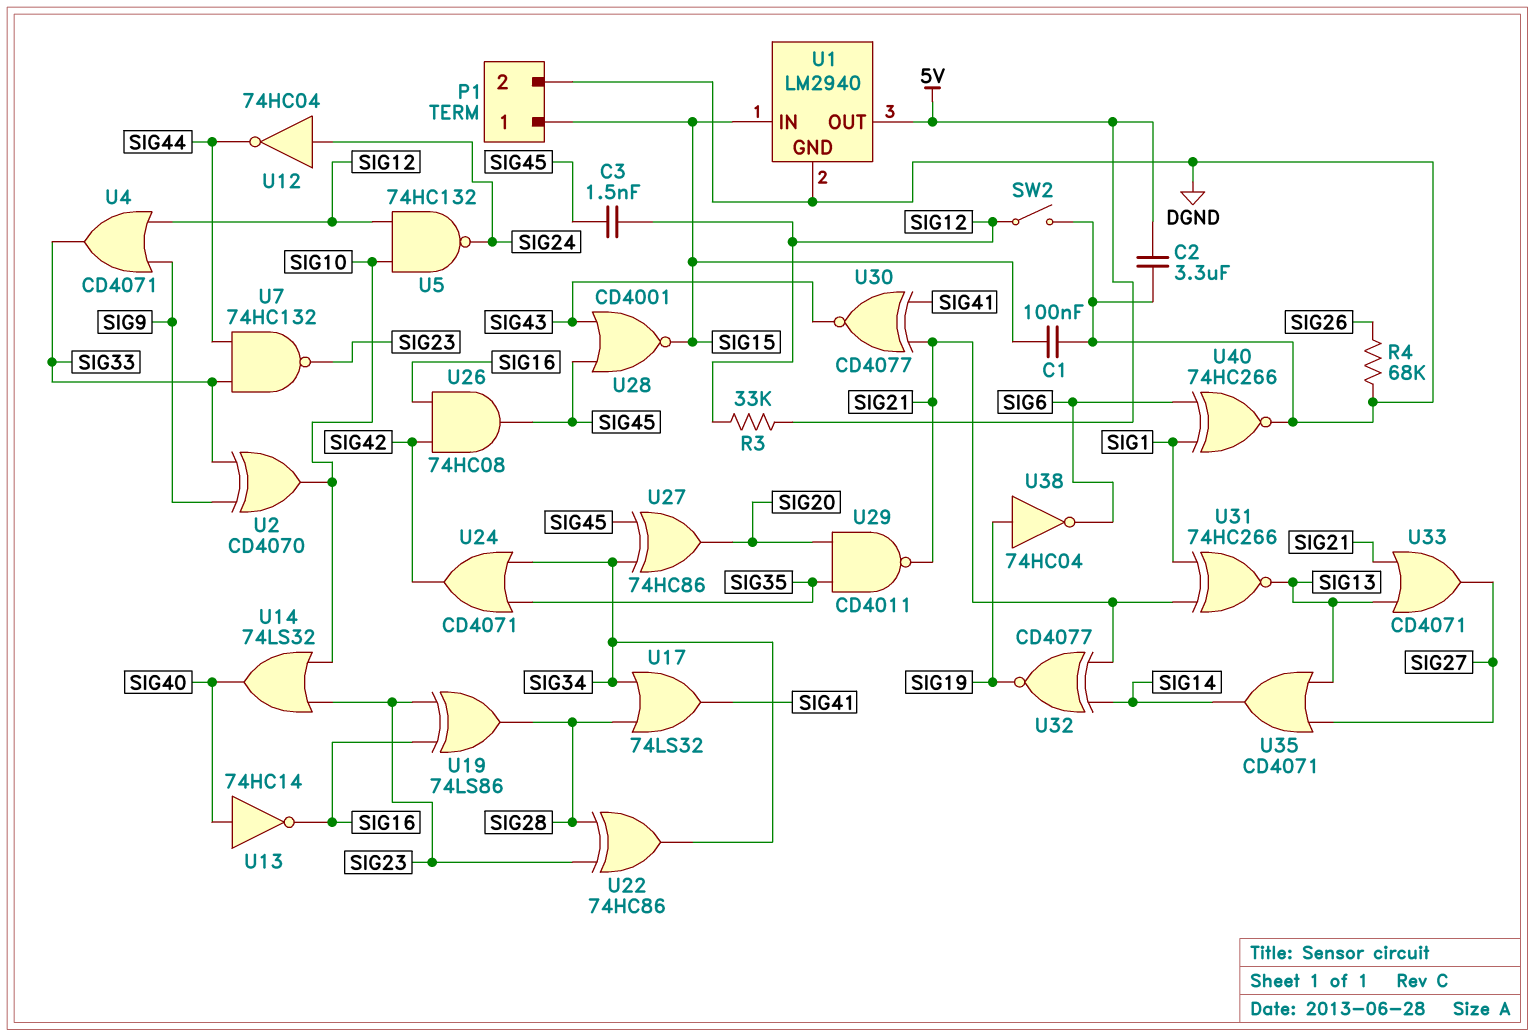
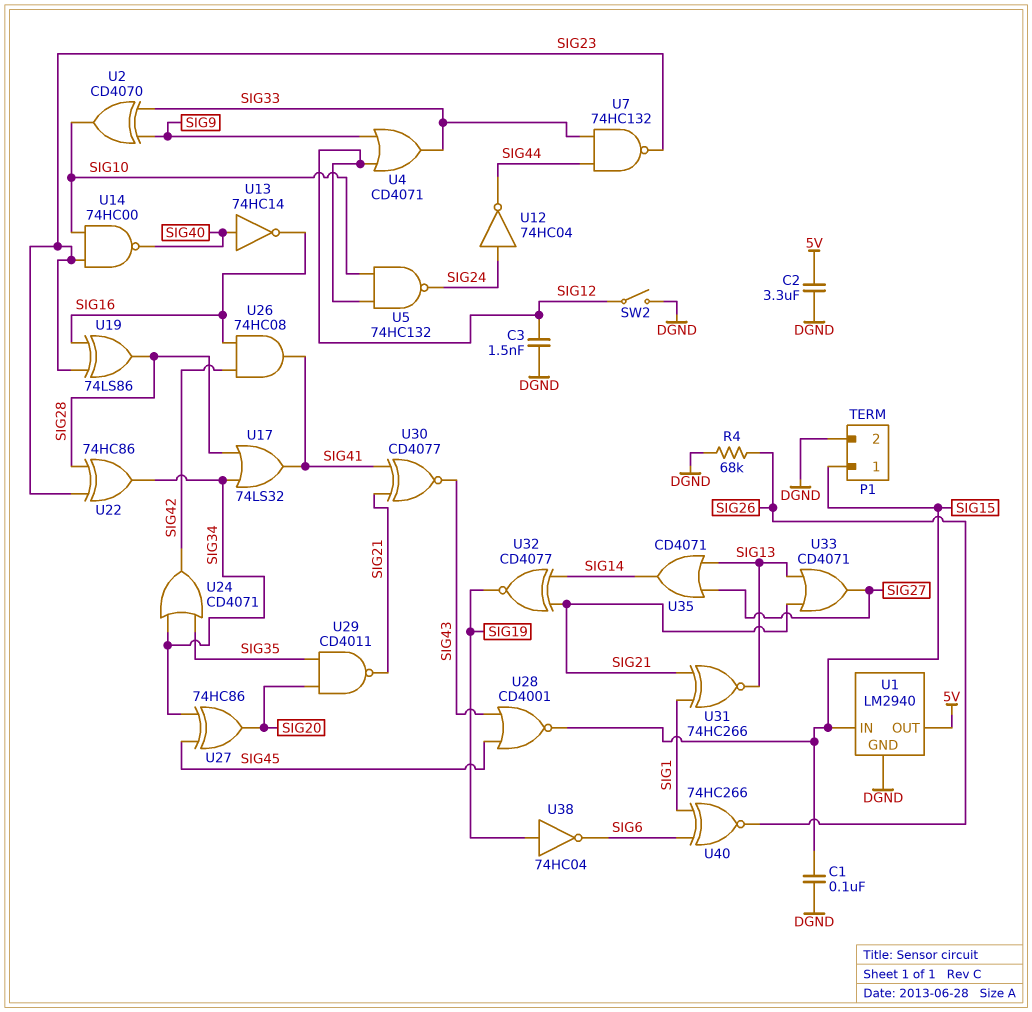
C3: 1.5nF (SIG12, SIG45) -> 1.5nF (DGND, SIG12)
R3: 33k (5V, SIG12) -> none
U14: OR 74LS32 (in SIG10, in SIG23, out SIG40) -> NAND 74HC00 (in SIG10, in SIG23, out SIG40)
U26: AND 74HC08 (in SIG16, in SIG42, out SIG45) -> AND 74HC08 (in SIG16, in SIG42, out SIG41)
U40: XNOR 74HC266 (in SIG1, in SIG6, out DGND) -> XNOR 74HC266 (in SIG1, in SIG6, out SIG26)

